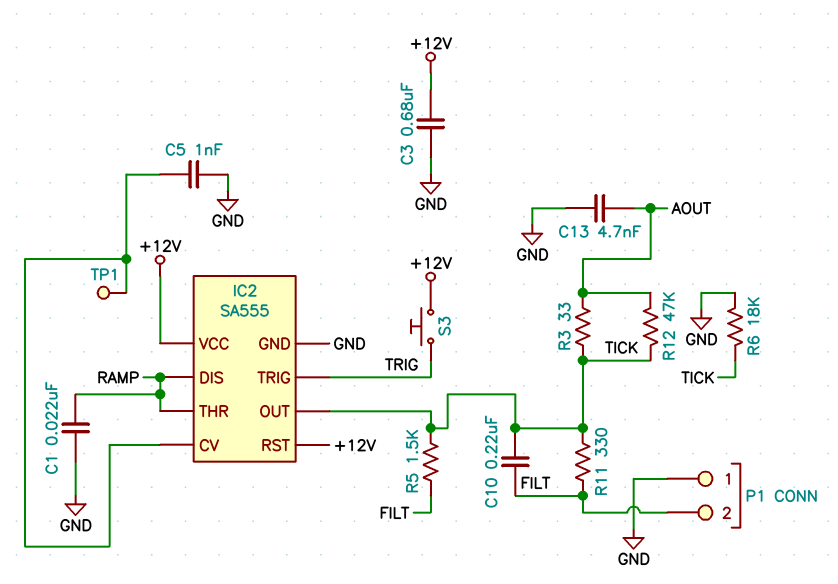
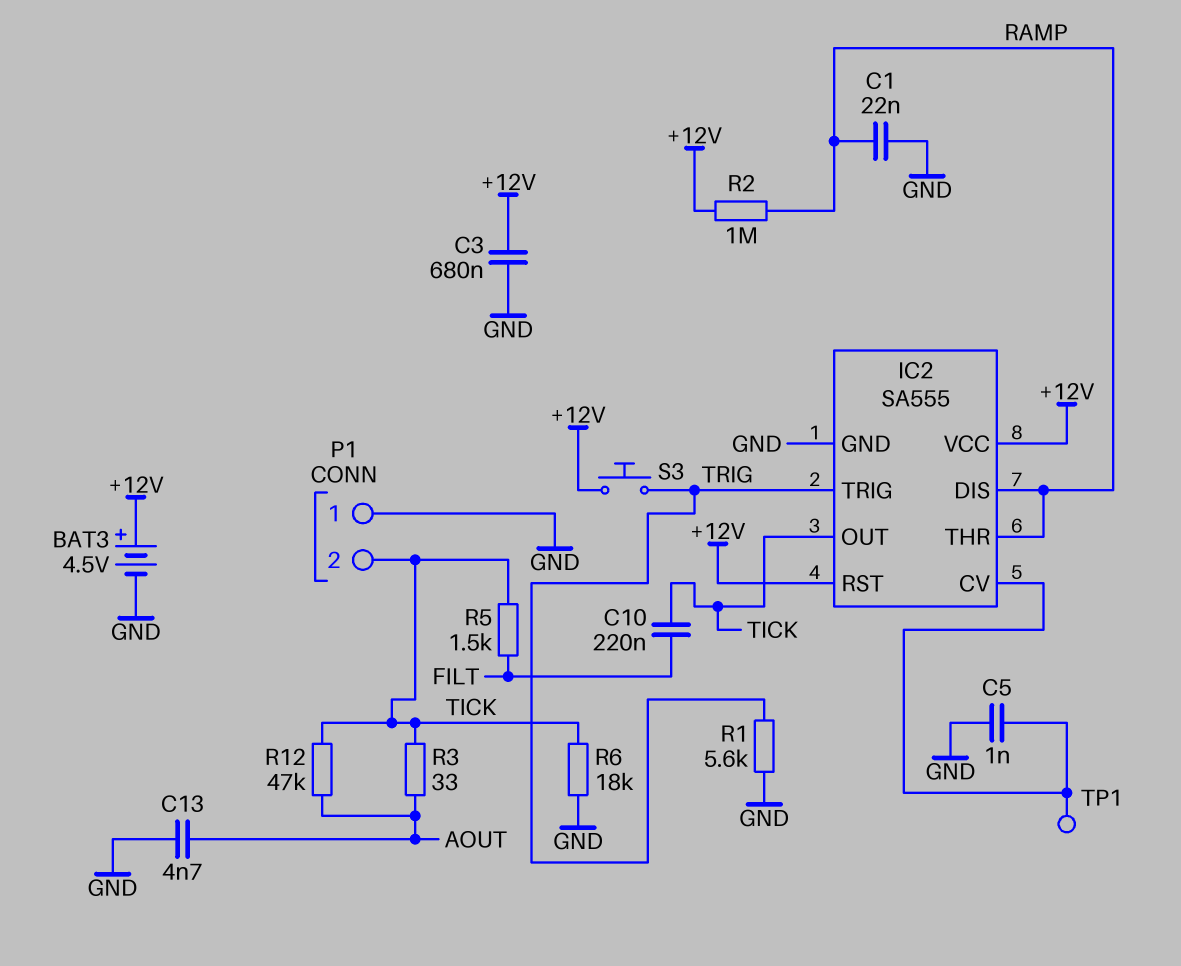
BAT3: none -> 4.5V (plus +12V, minus GND)
P1 pin 2: FILT -> TICK
R1: none -> 5.6k (GND, TRIG)
R2: none -> 1M (+12V, RAMP)
R11: 330 (FILT, TICK) -> none

